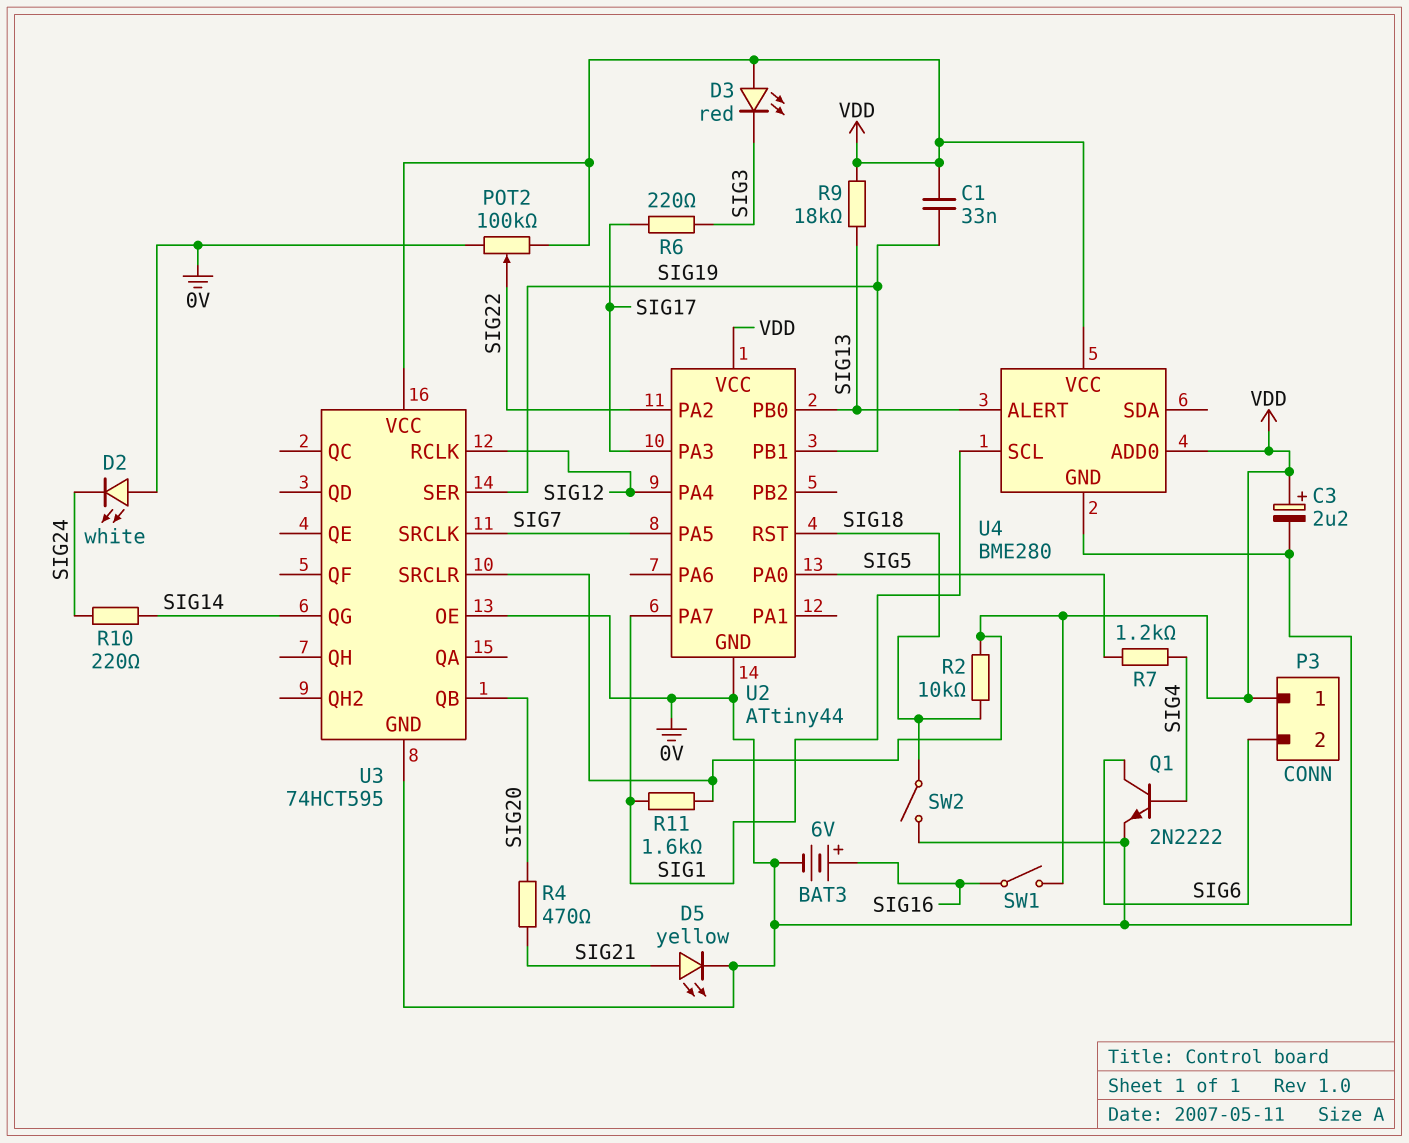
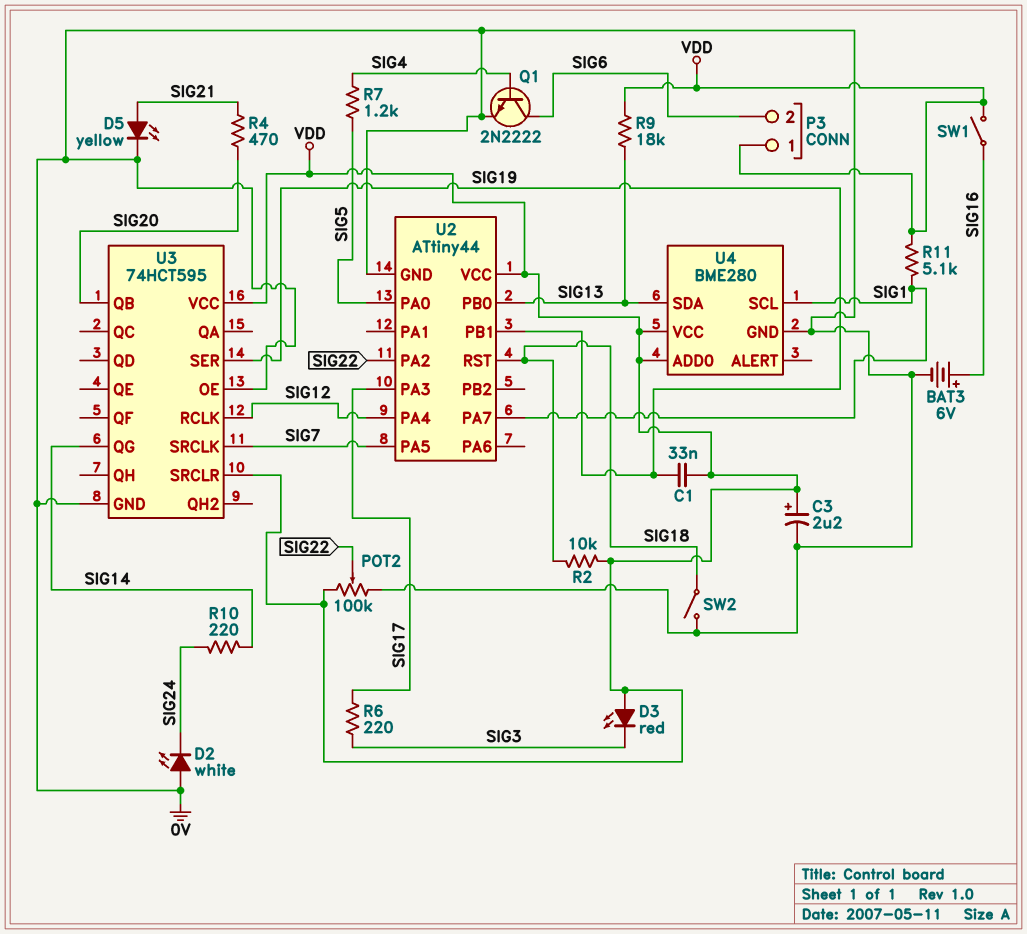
R11: 1.6k (SIG1, VDD) -> 5.1k (SIG1, VDD)
U4 pin ALERT: SIG13 -> none
U4 pin SDA: none -> SIG13

